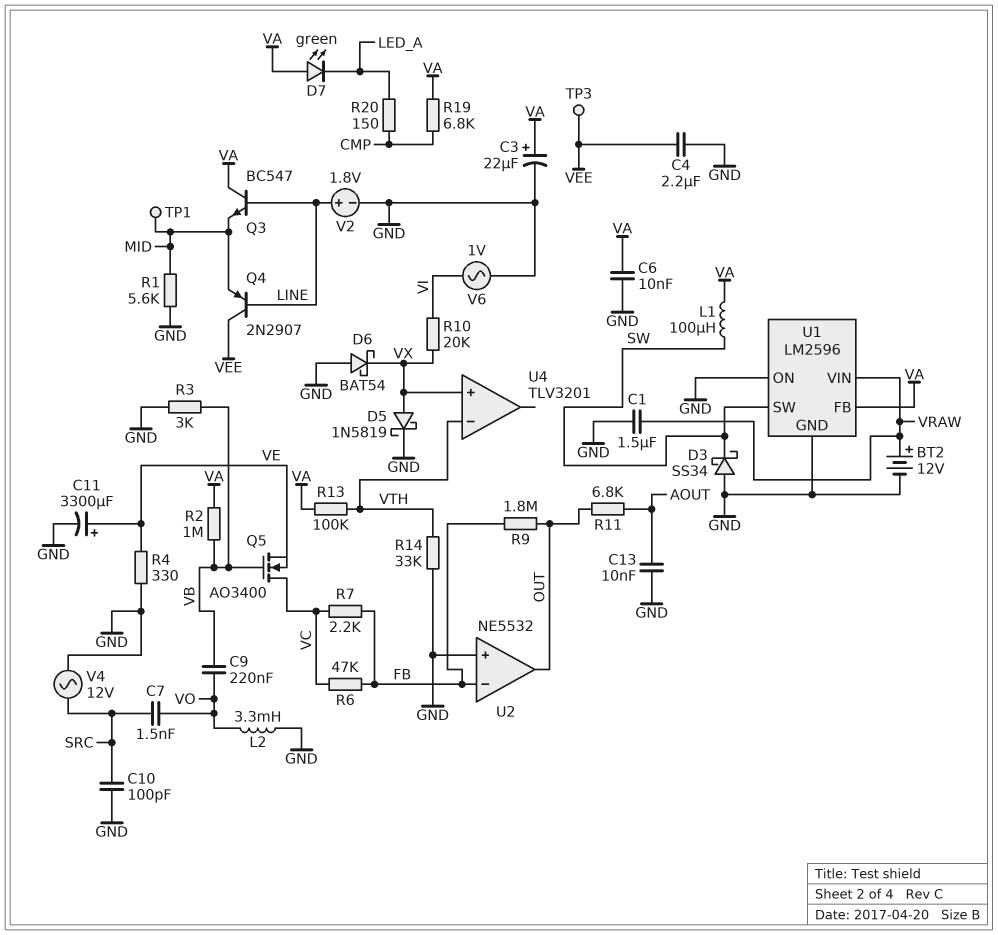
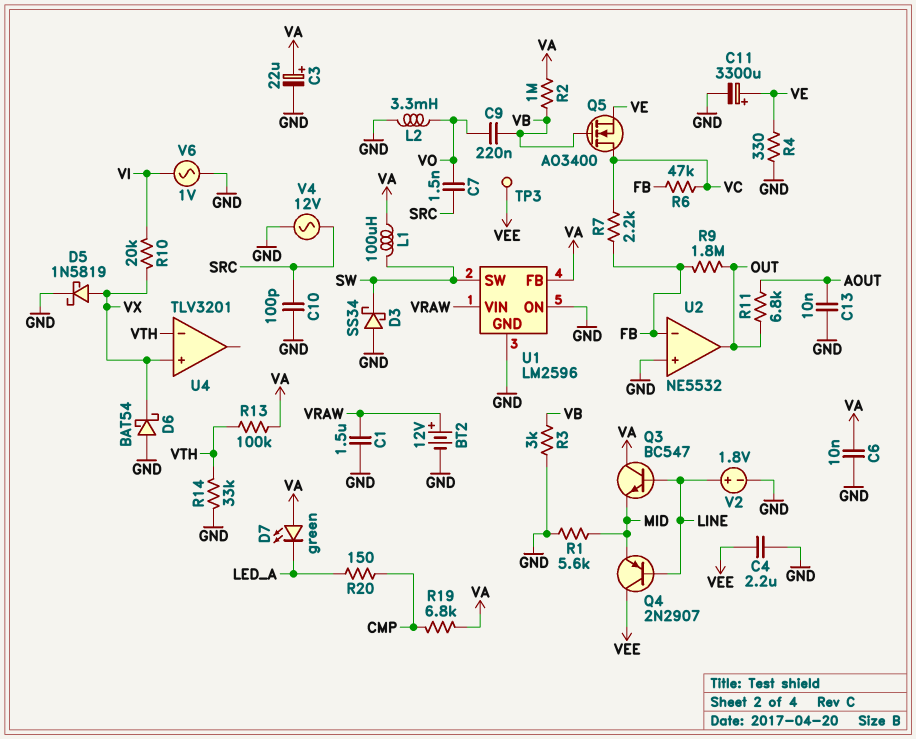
TP1: test point (MID) -> none

